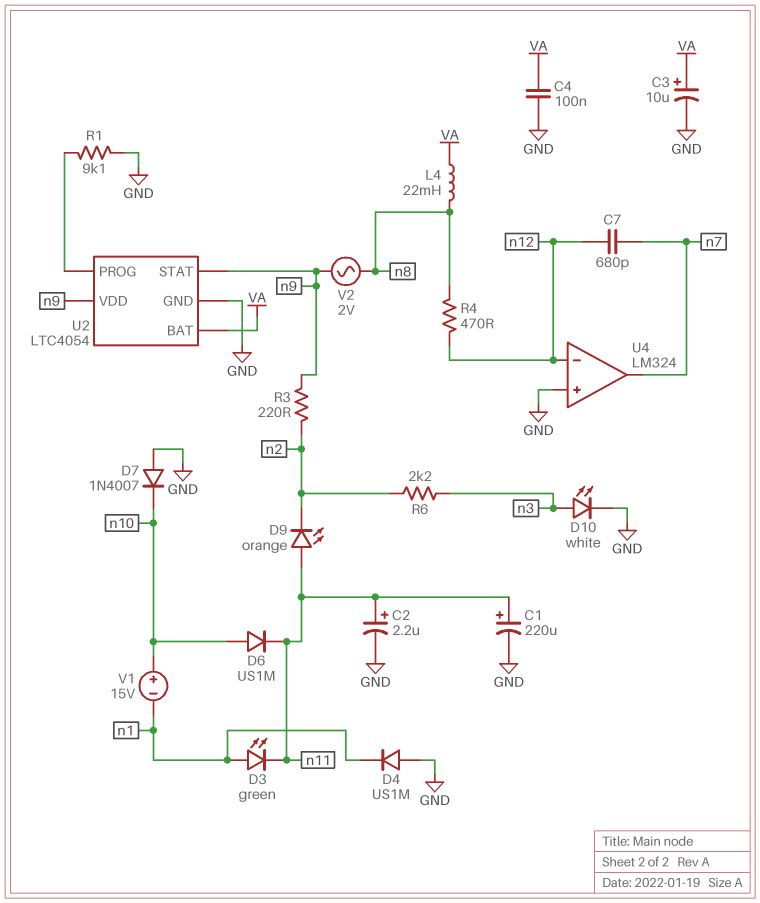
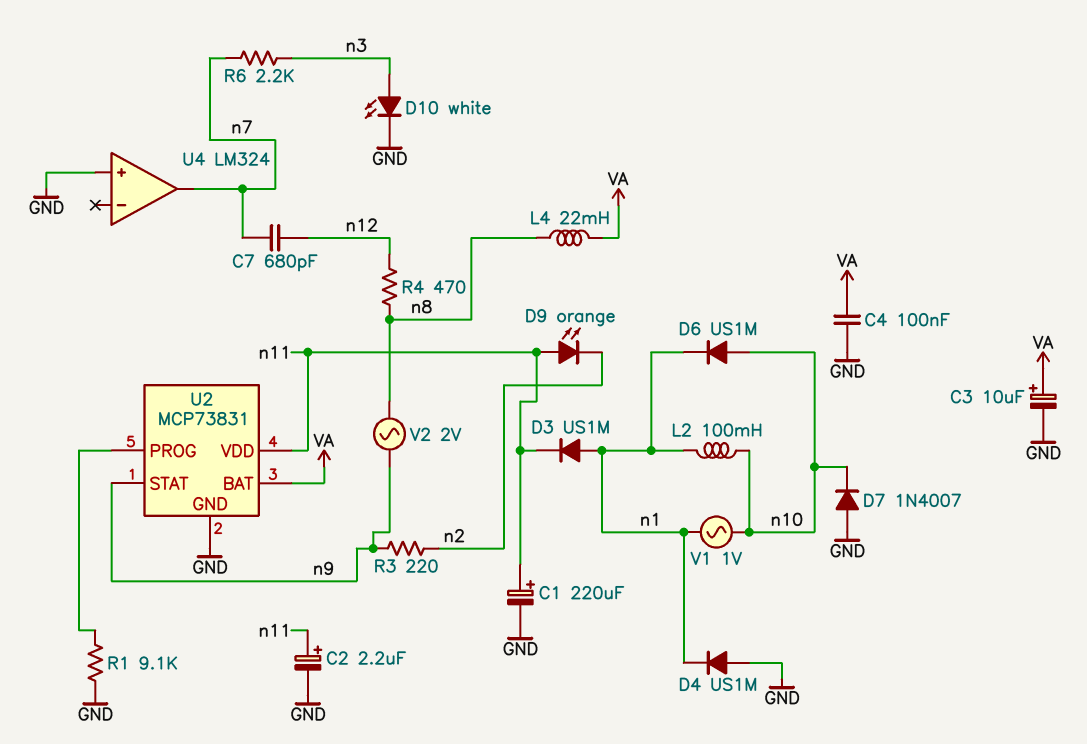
D3: LED green (A n1, K n11) -> diode US1M (A n1, K n11)
D6: diode US1M (A n10, K n11) -> diode US1M (A n10, K n1)
L2: none -> 100mH (n1, n10)
R6: 2.2k (n2, n3) -> 2.2k (n3, n7)
U2: LTC4054 -> MCP73831
U2 pin VDD: n9 -> n11
U4 pin in-: n12 -> none
V1: 15V (plus n10, minus n1) -> AC 1V (n1, n10)

